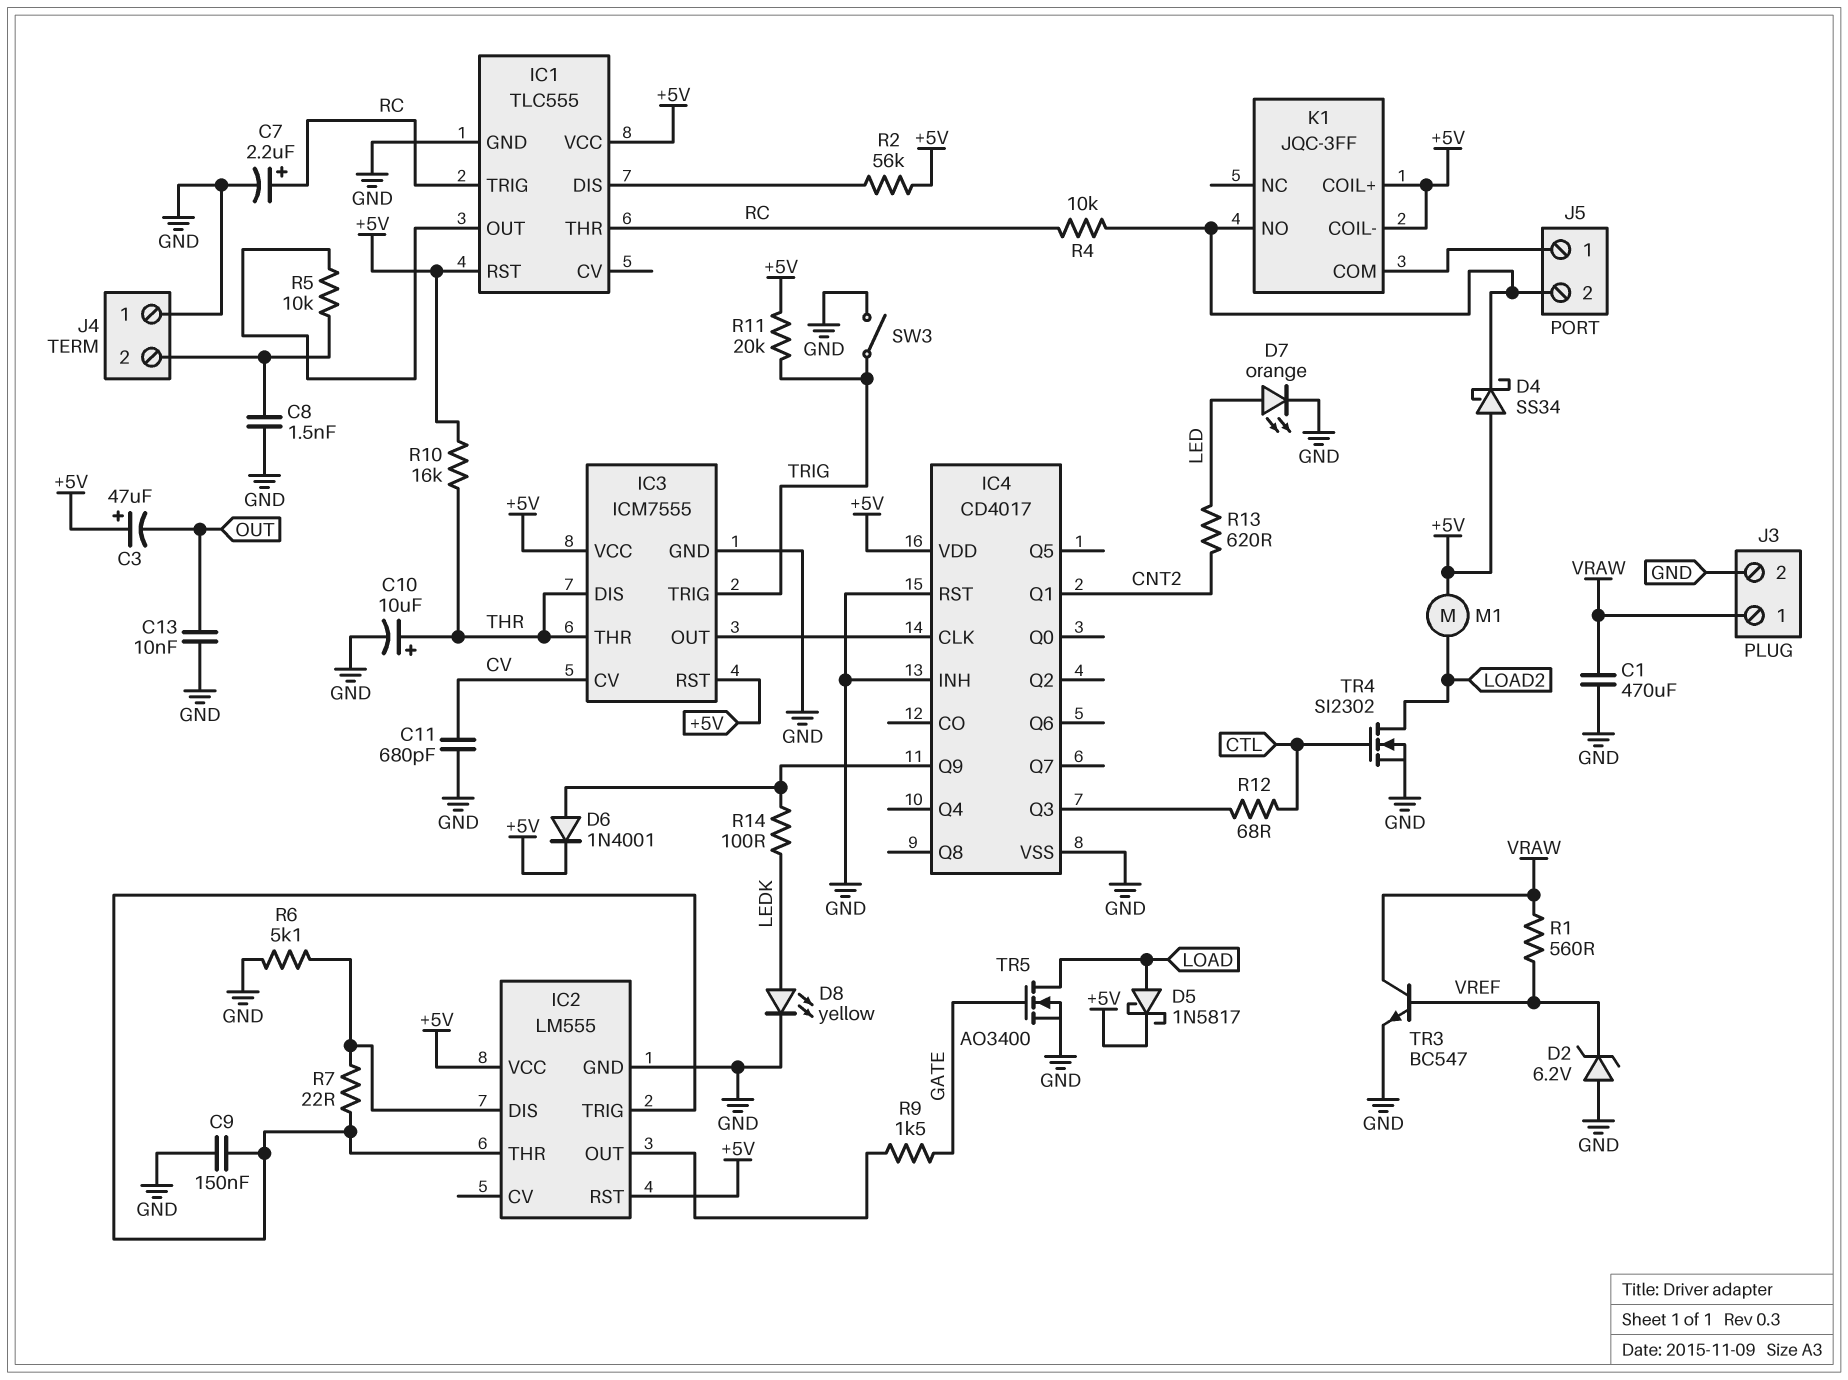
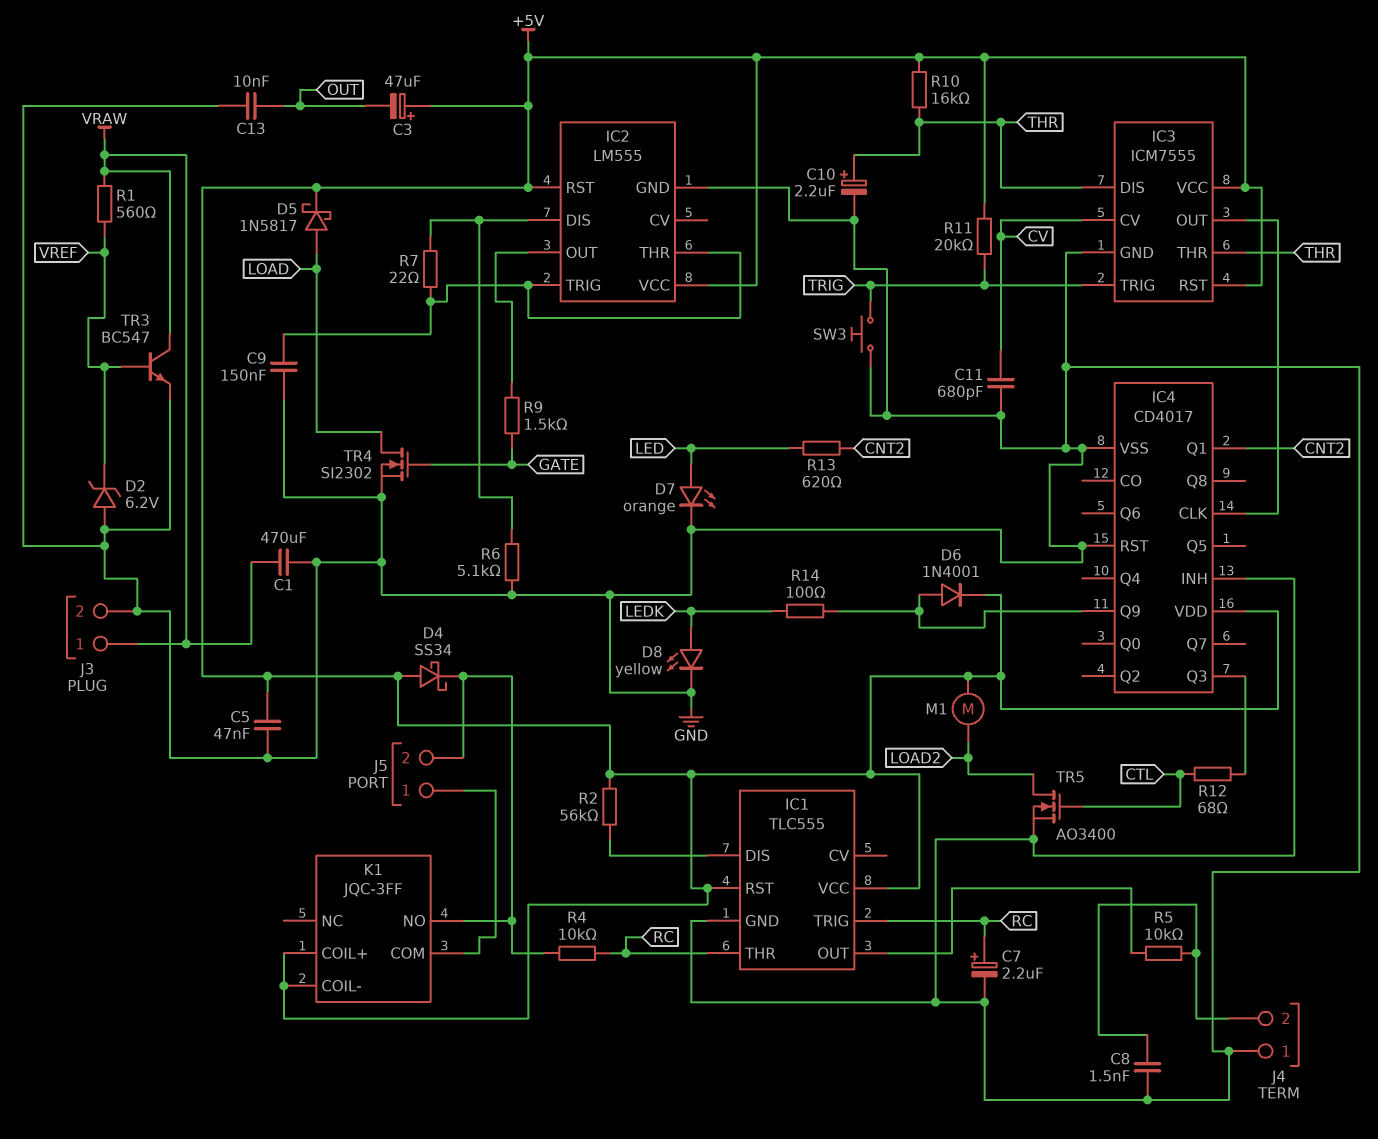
C5: none -> 47nF (+5V, GND)
C10: 10uF (plus THR, minus GND) -> 2.2uF (plus THR, minus GND)
SW3: switch (GND, TRIG) -> button (GND, TRIG)
TR4: NMOS SI2302 (G CTL, D LOAD2, S GND) -> NMOS SI2302 (G GATE, D LOAD, S GND)
TR5: NMOS AO3400 (G GATE, D LOAD, S GND) -> NMOS AO3400 (G CTL, D LOAD2, S GND)

